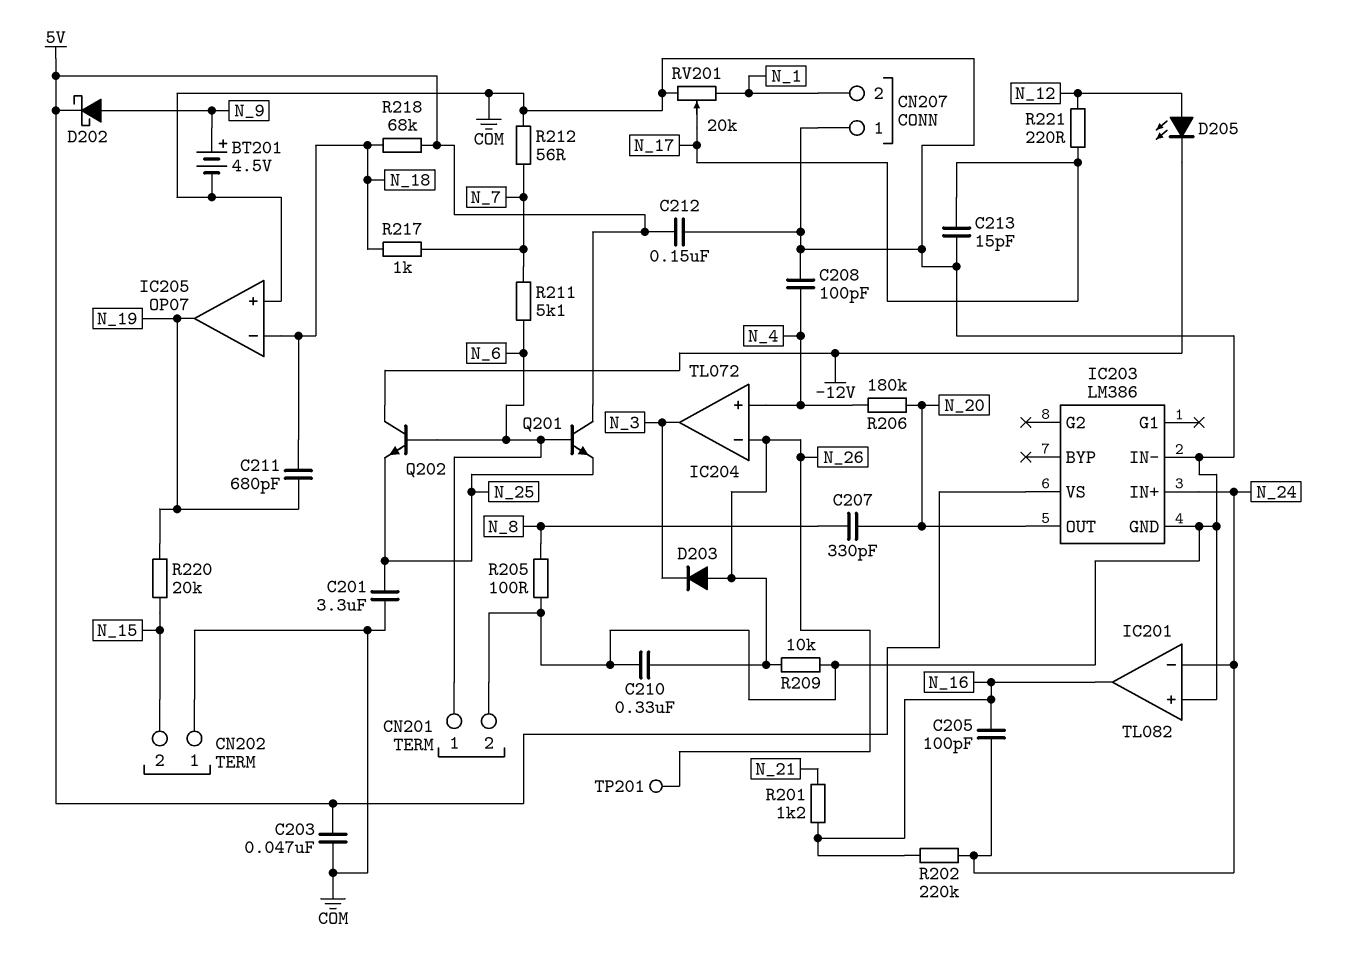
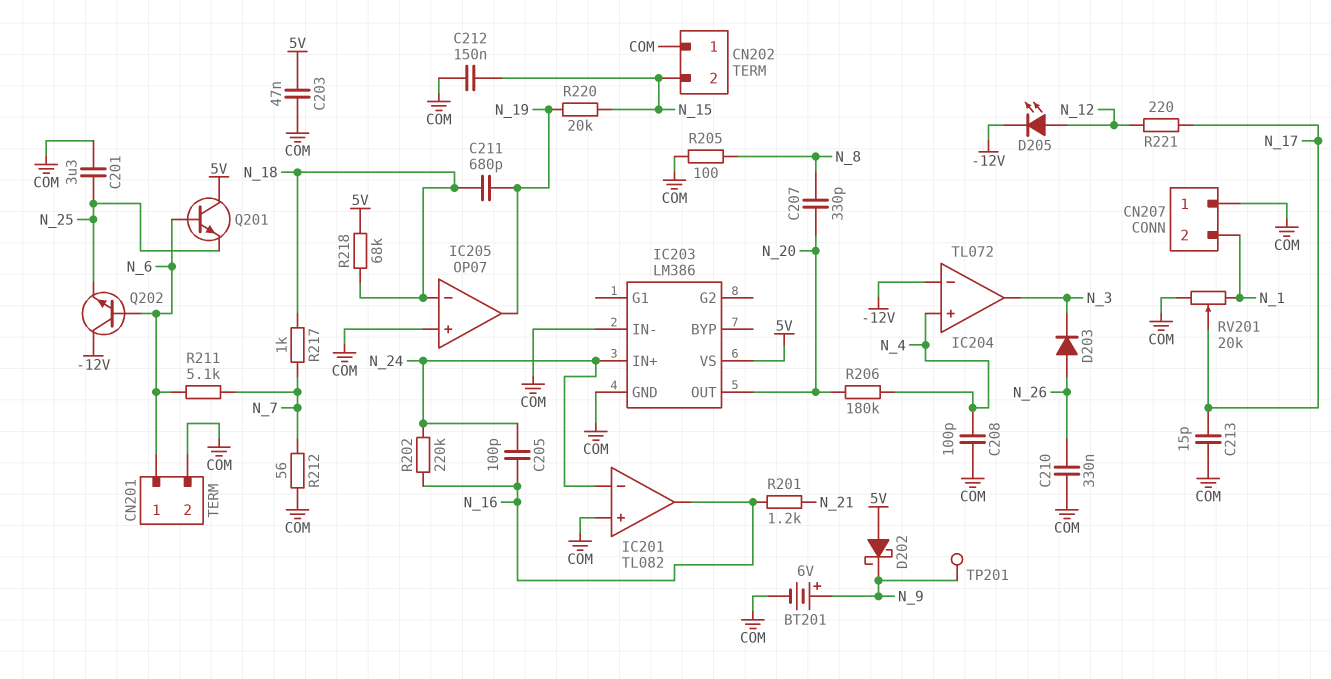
BT201: 4.5V (plus N_9, minus COM) -> 6V (plus N_9, minus COM)
C212: 150nF (5V, COM) -> 150nF (COM, N_15)
D202: schottky (A N_9, K 5V) -> schottky (A 5V, K N_9)
IC204 pin in-: N_26 -> -12V
R209: 10k (COM, N_26) -> none
TP201: test point (N_26) -> test point (N_9)

